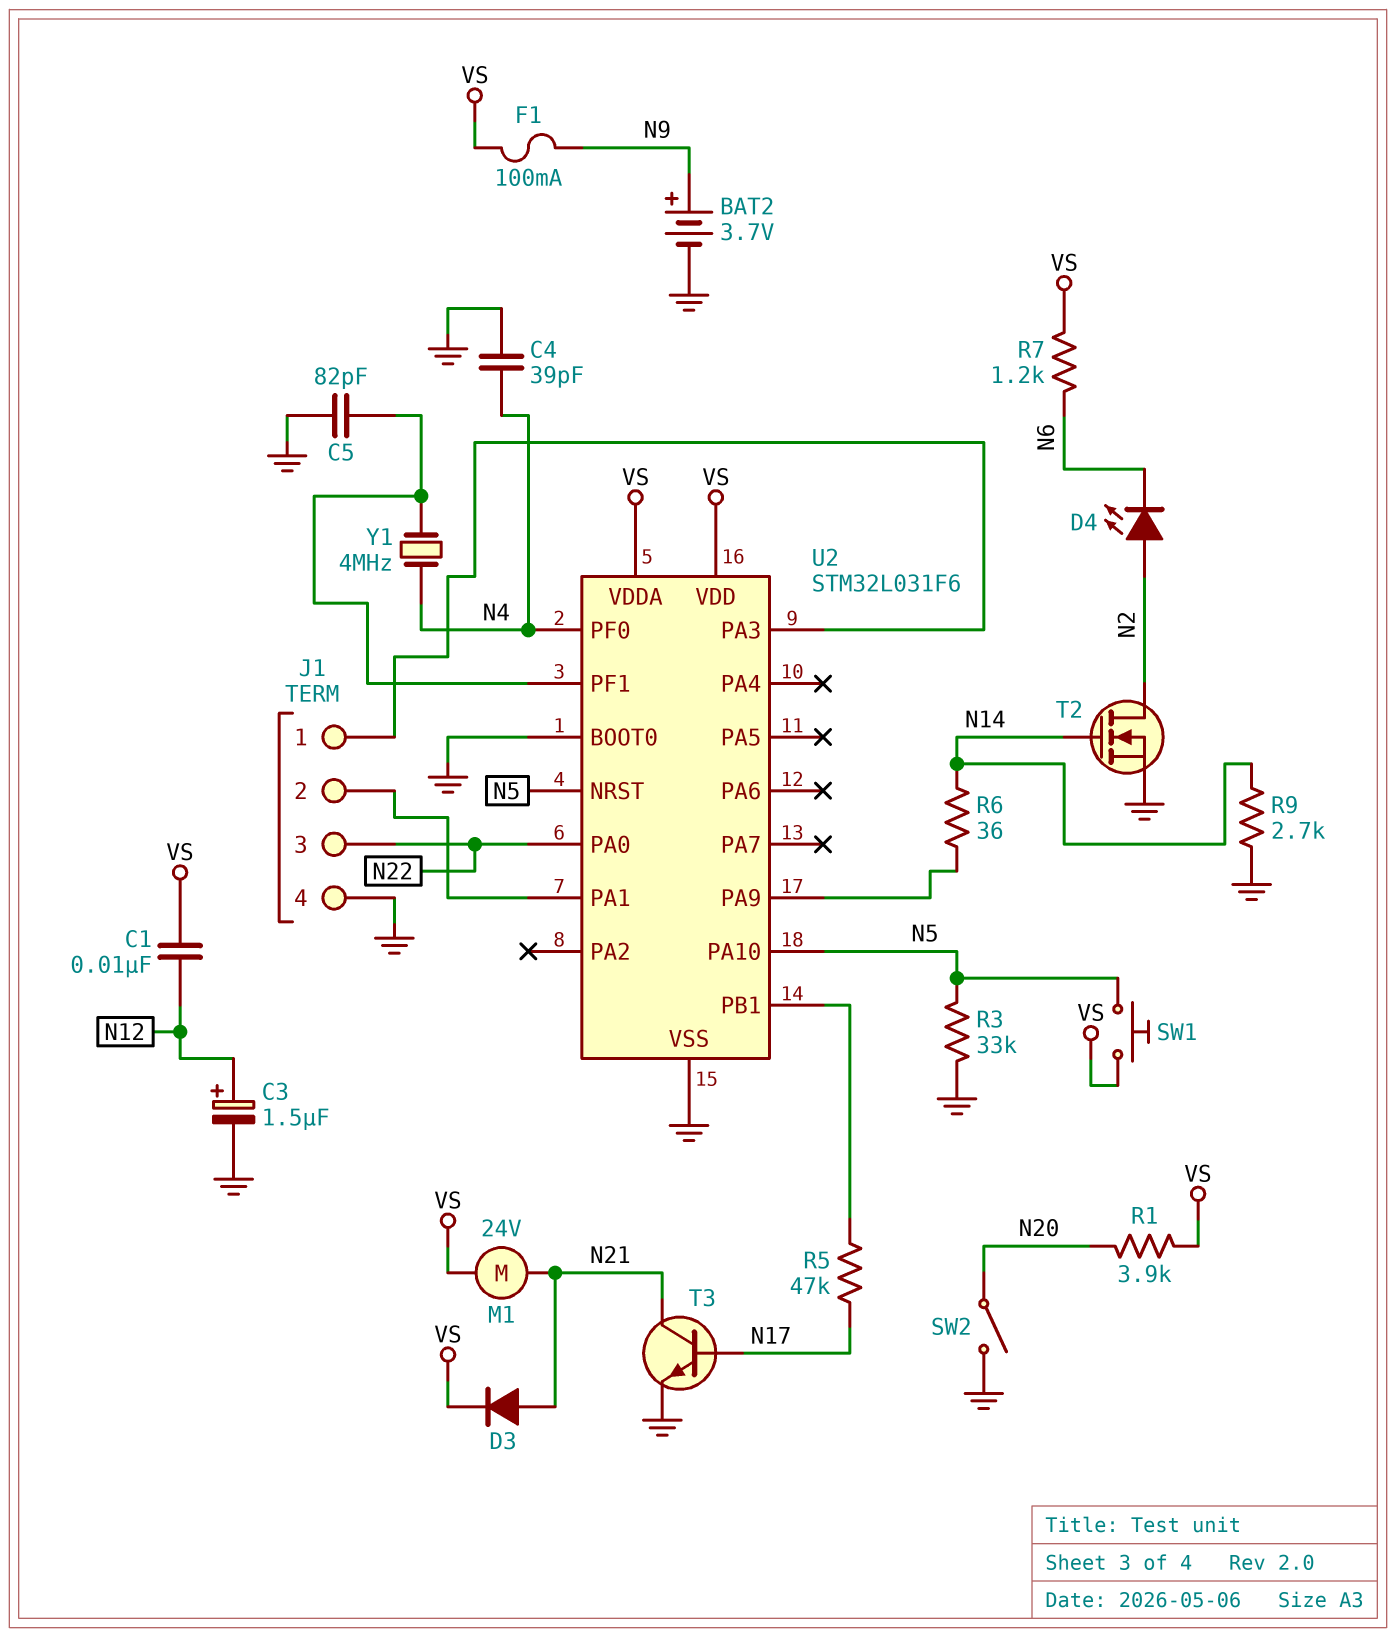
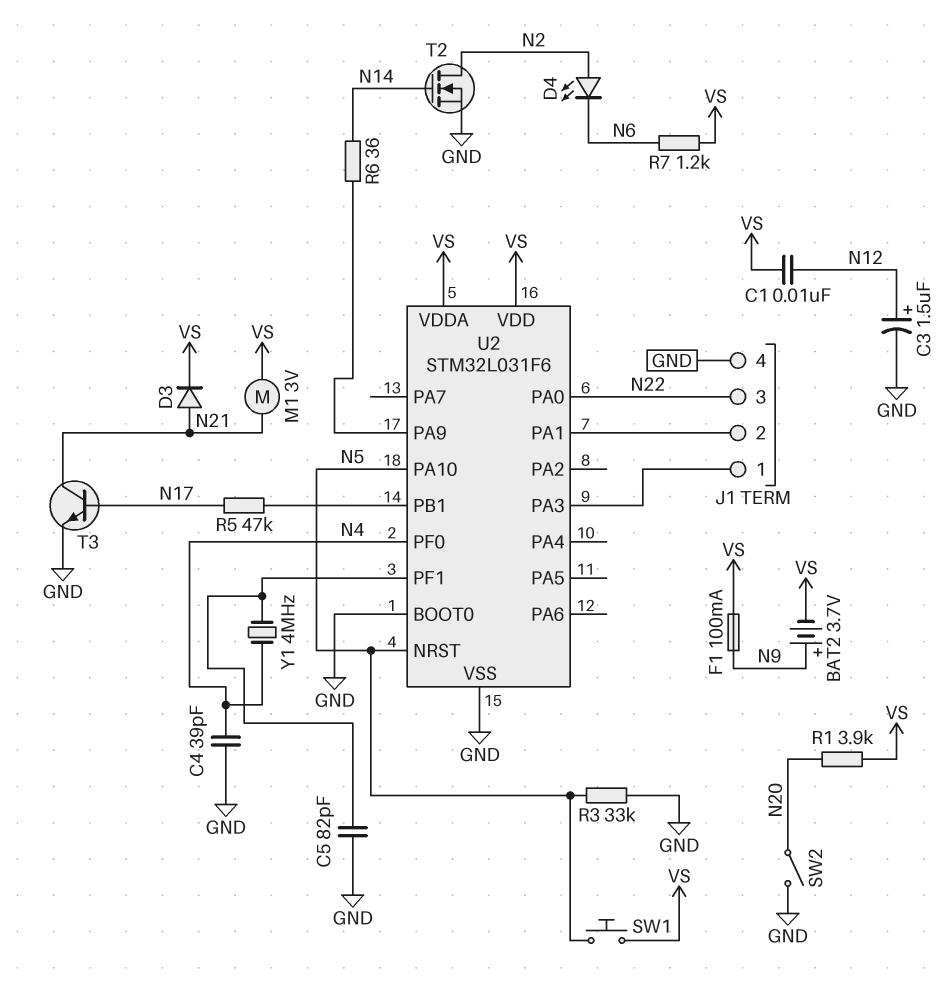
BAT2: 3.7V (plus N9, minus GND) -> 3.7V (plus N9, minus VS)
M1: motor 24V (N21, VS) -> motor 3V (N21, VS)
R9: 2.7k (GND, N14) -> none

